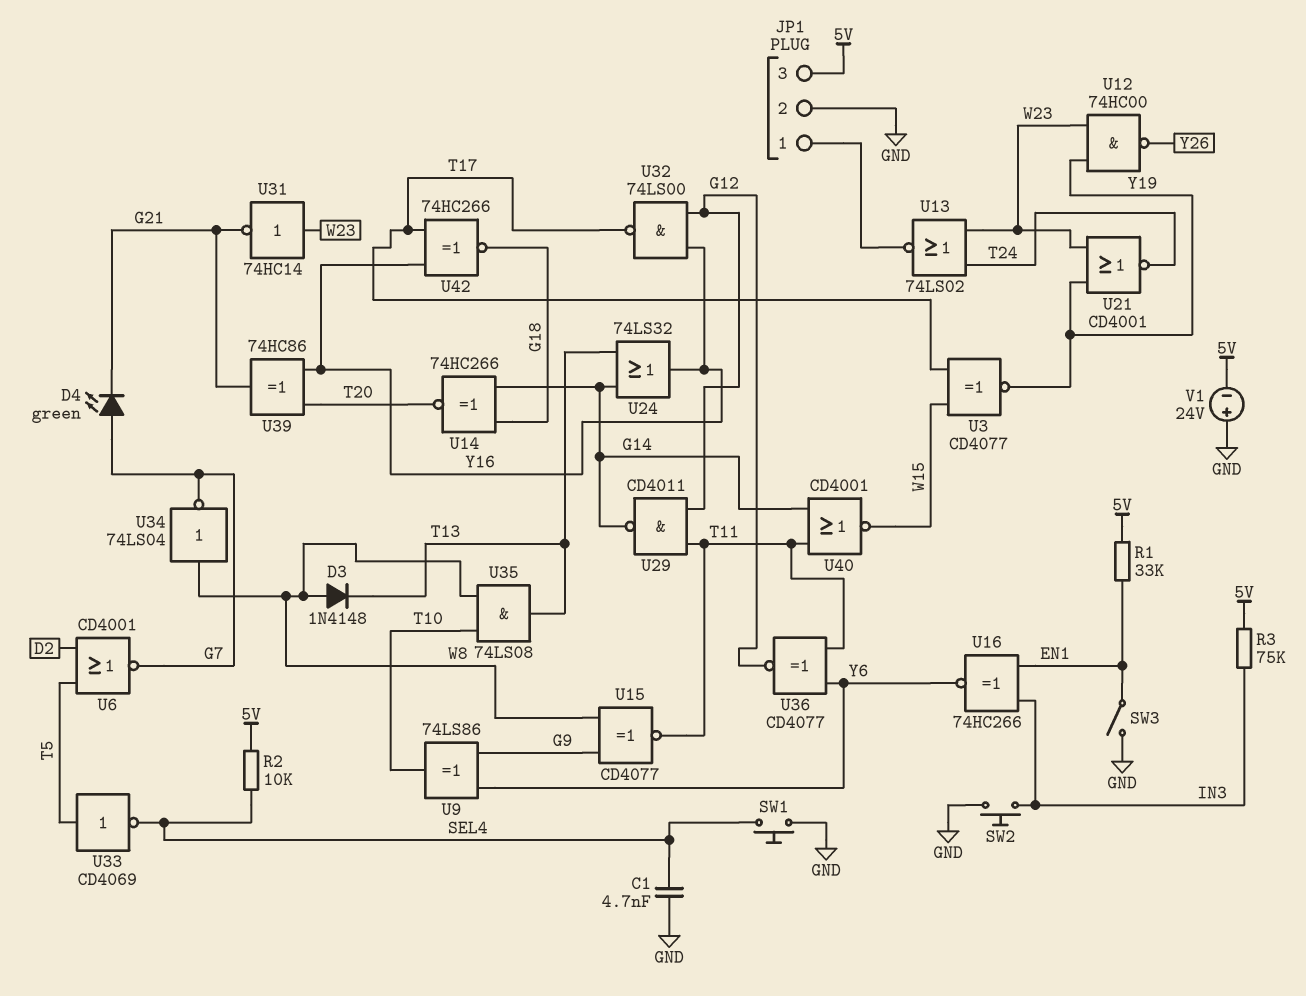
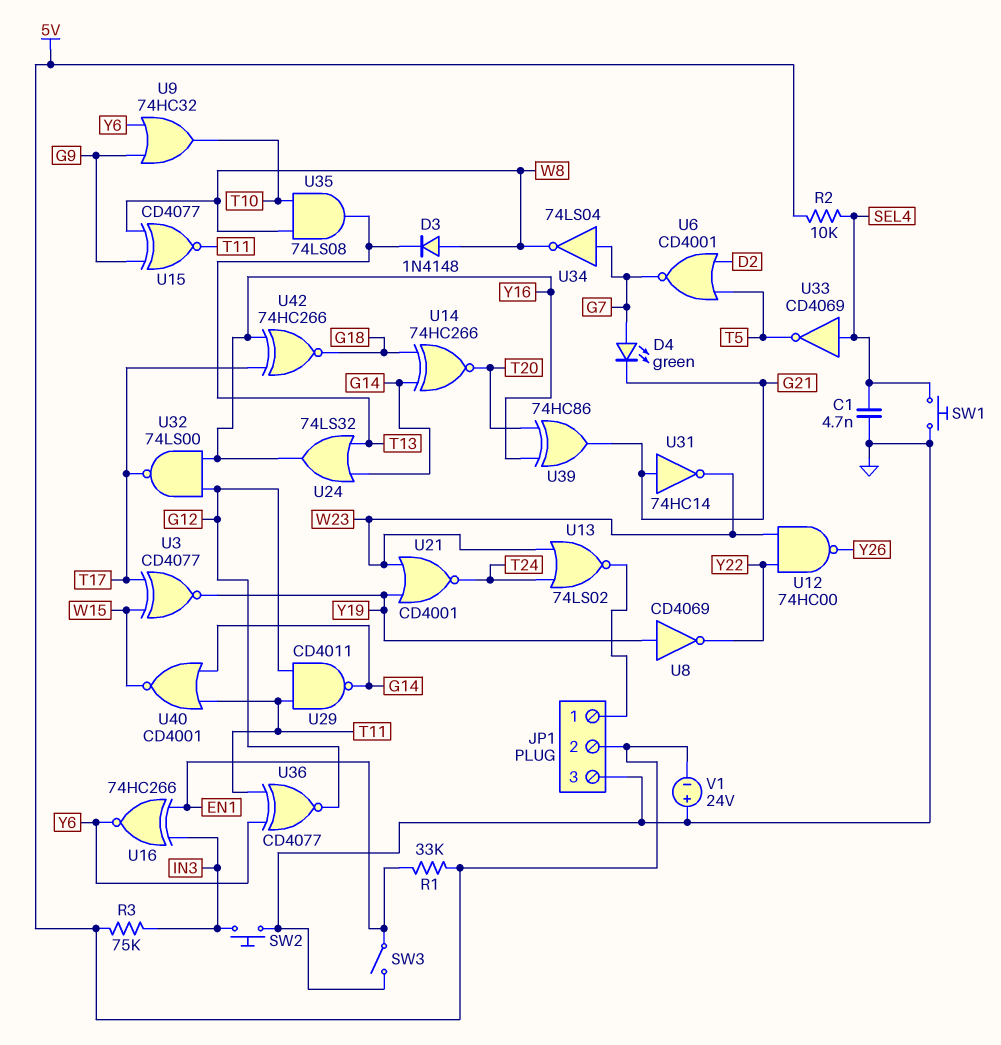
JP1 pin 2: GND -> 5V
JP1 pin 3: 5V -> GND
U8: none -> NOT CD4069 (in Y19, out Y22)
U9: XOR 74LS86 (in G9, in Y6, out T10) -> OR 74HC32 (in G9, in Y6, out T10)
U12: NAND 74HC00 (in W23, in Y19, out Y26) -> NAND 74HC00 (in W23, in Y22, out Y26)
U31: NOT 74HC14 (in W23, out G21) -> NOT 74HC14 (in G21, out W23)
U33: NOT CD4069 (in T5, out SEL4) -> NOT CD4069 (in SEL4, out T5)
U34: NOT 74LS04 (in W8, out G7) -> NOT 74LS04 (in G7, out W8)

